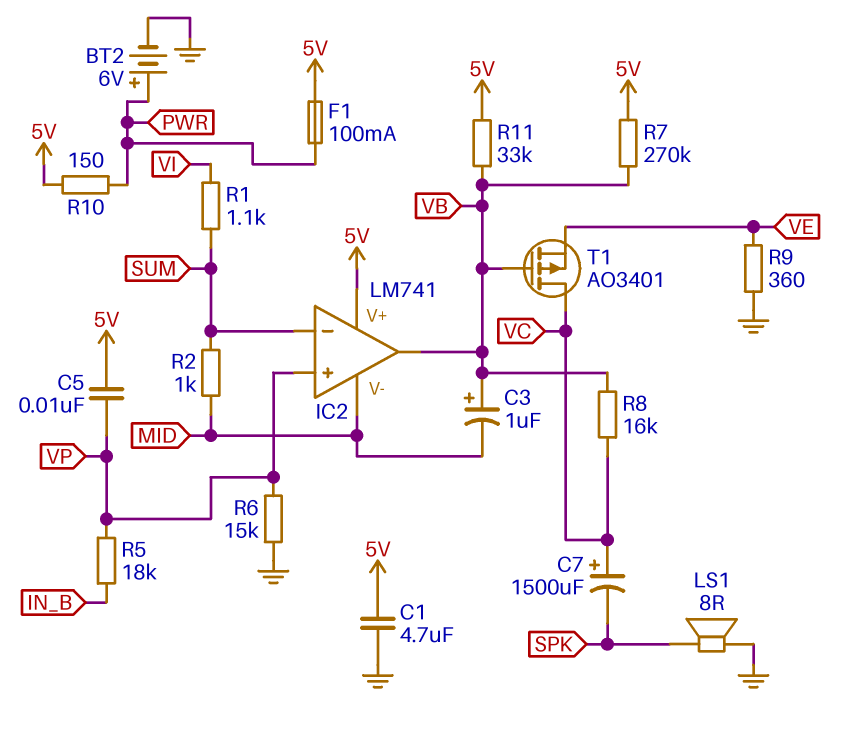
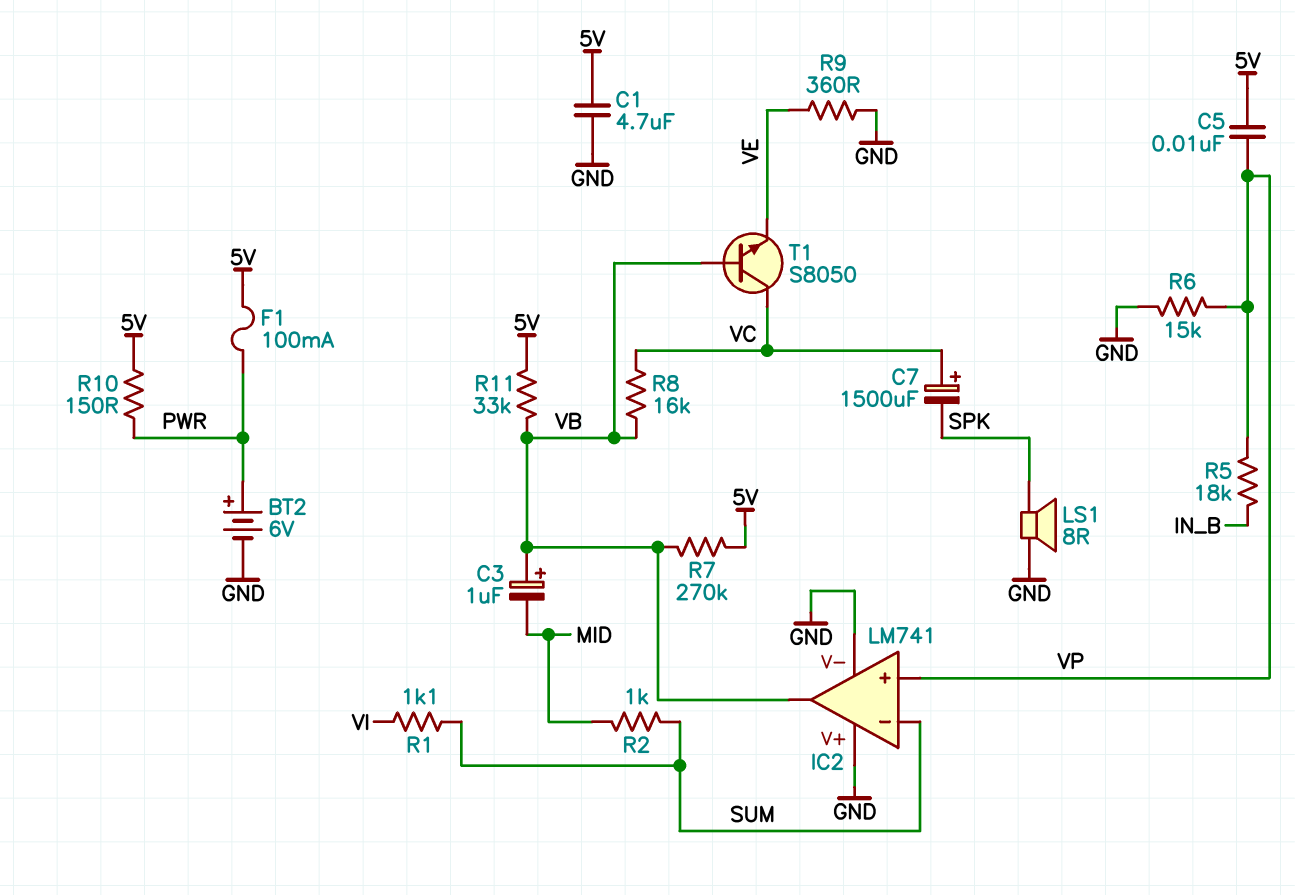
IC2 pin V+: 5V -> GND
IC2 pin V-: MID -> GND
T1: PMOS AO3401 (G VB, D VC, S VE) -> NPN S8050 (B VB, C VC, E VE)

